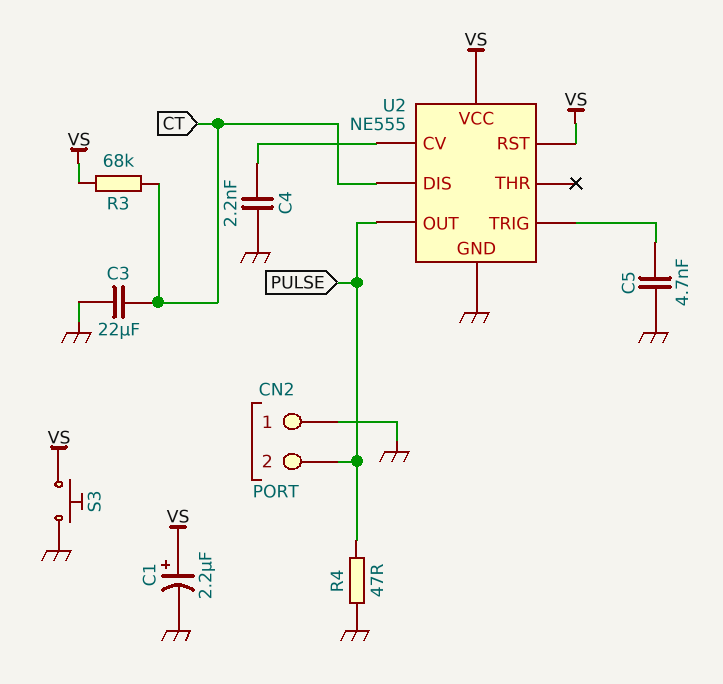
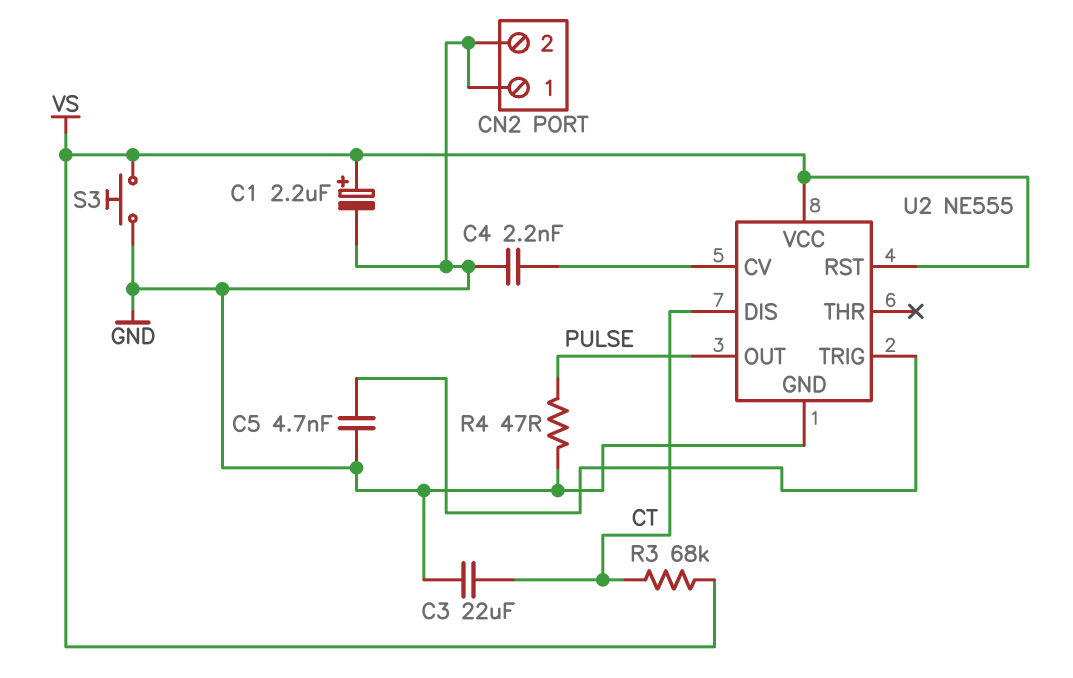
CN2 pin 2: PULSE -> GND

